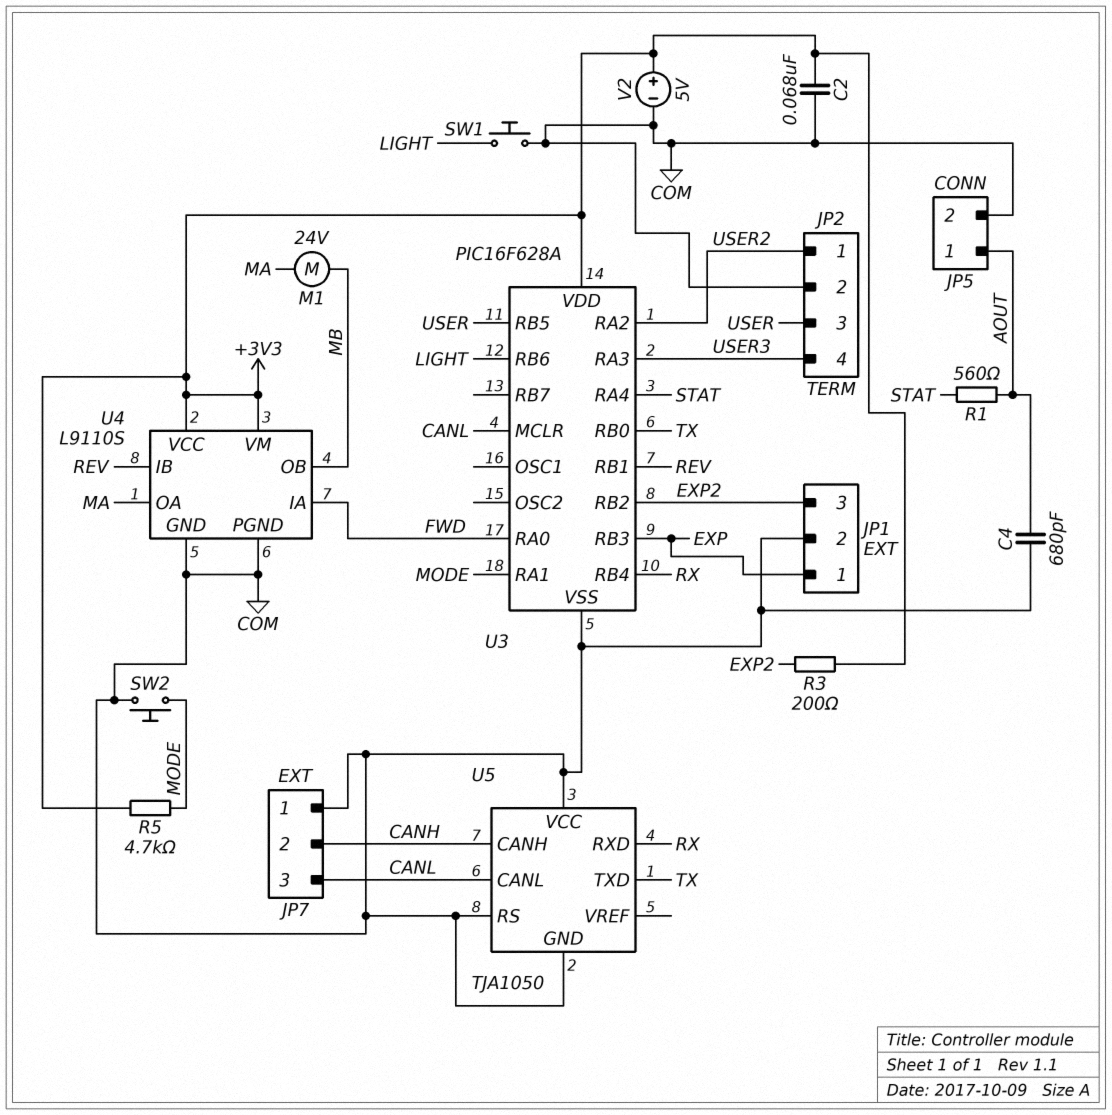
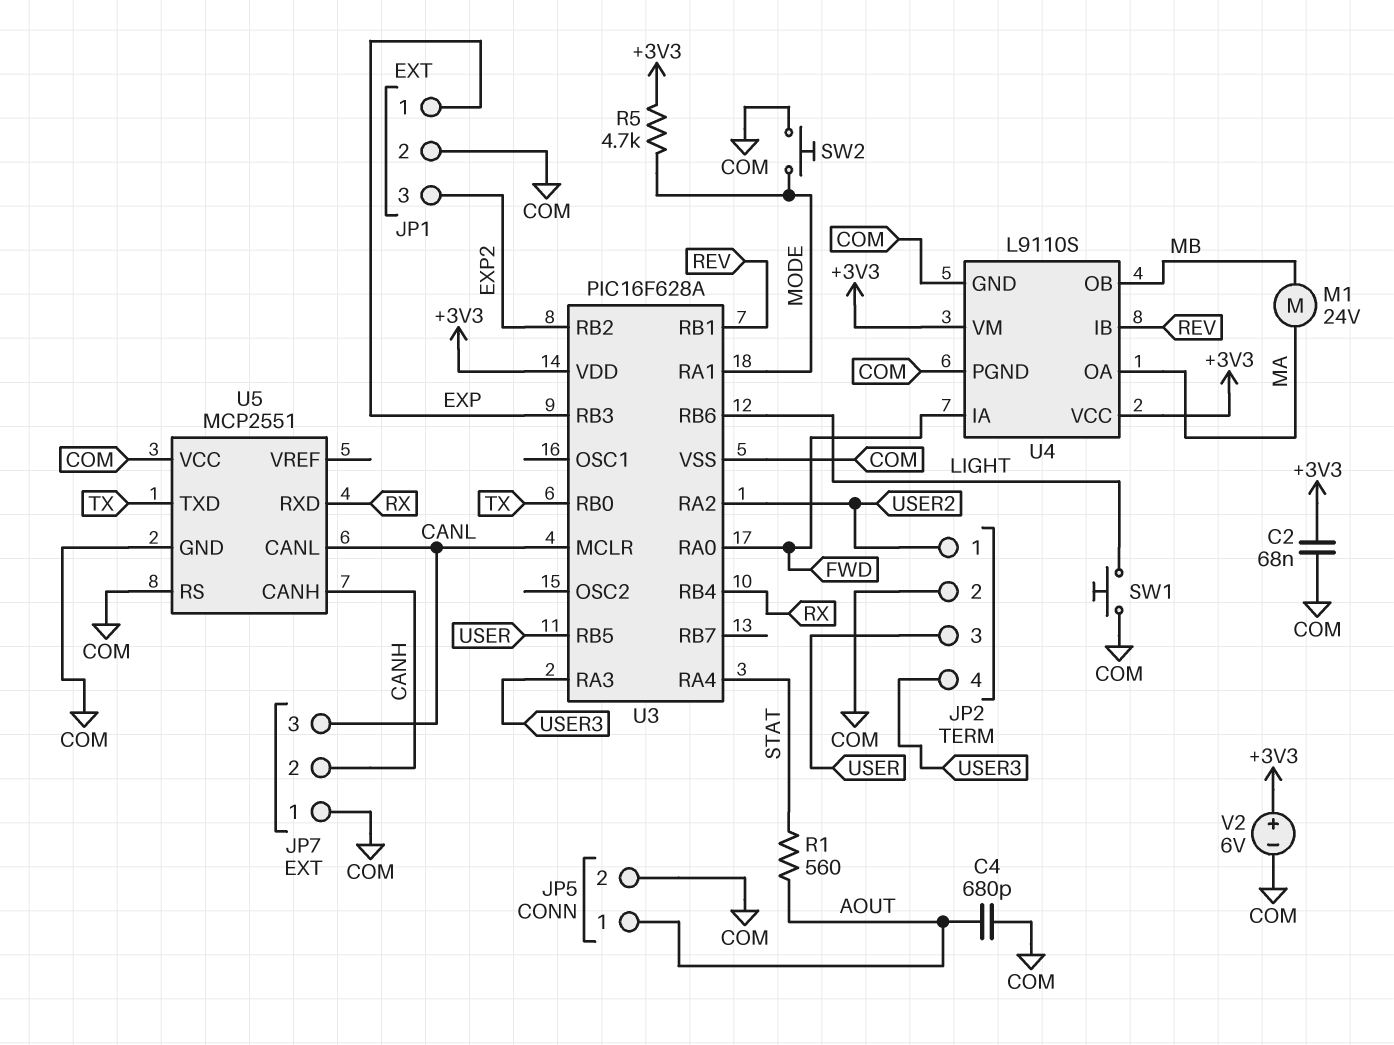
R3: 200 (+3V3, EXP2) -> none
U5: TJA1050 -> MCP2551
V2: 5V (plus +3V3, minus COM) -> 6V (plus +3V3, minus COM)

